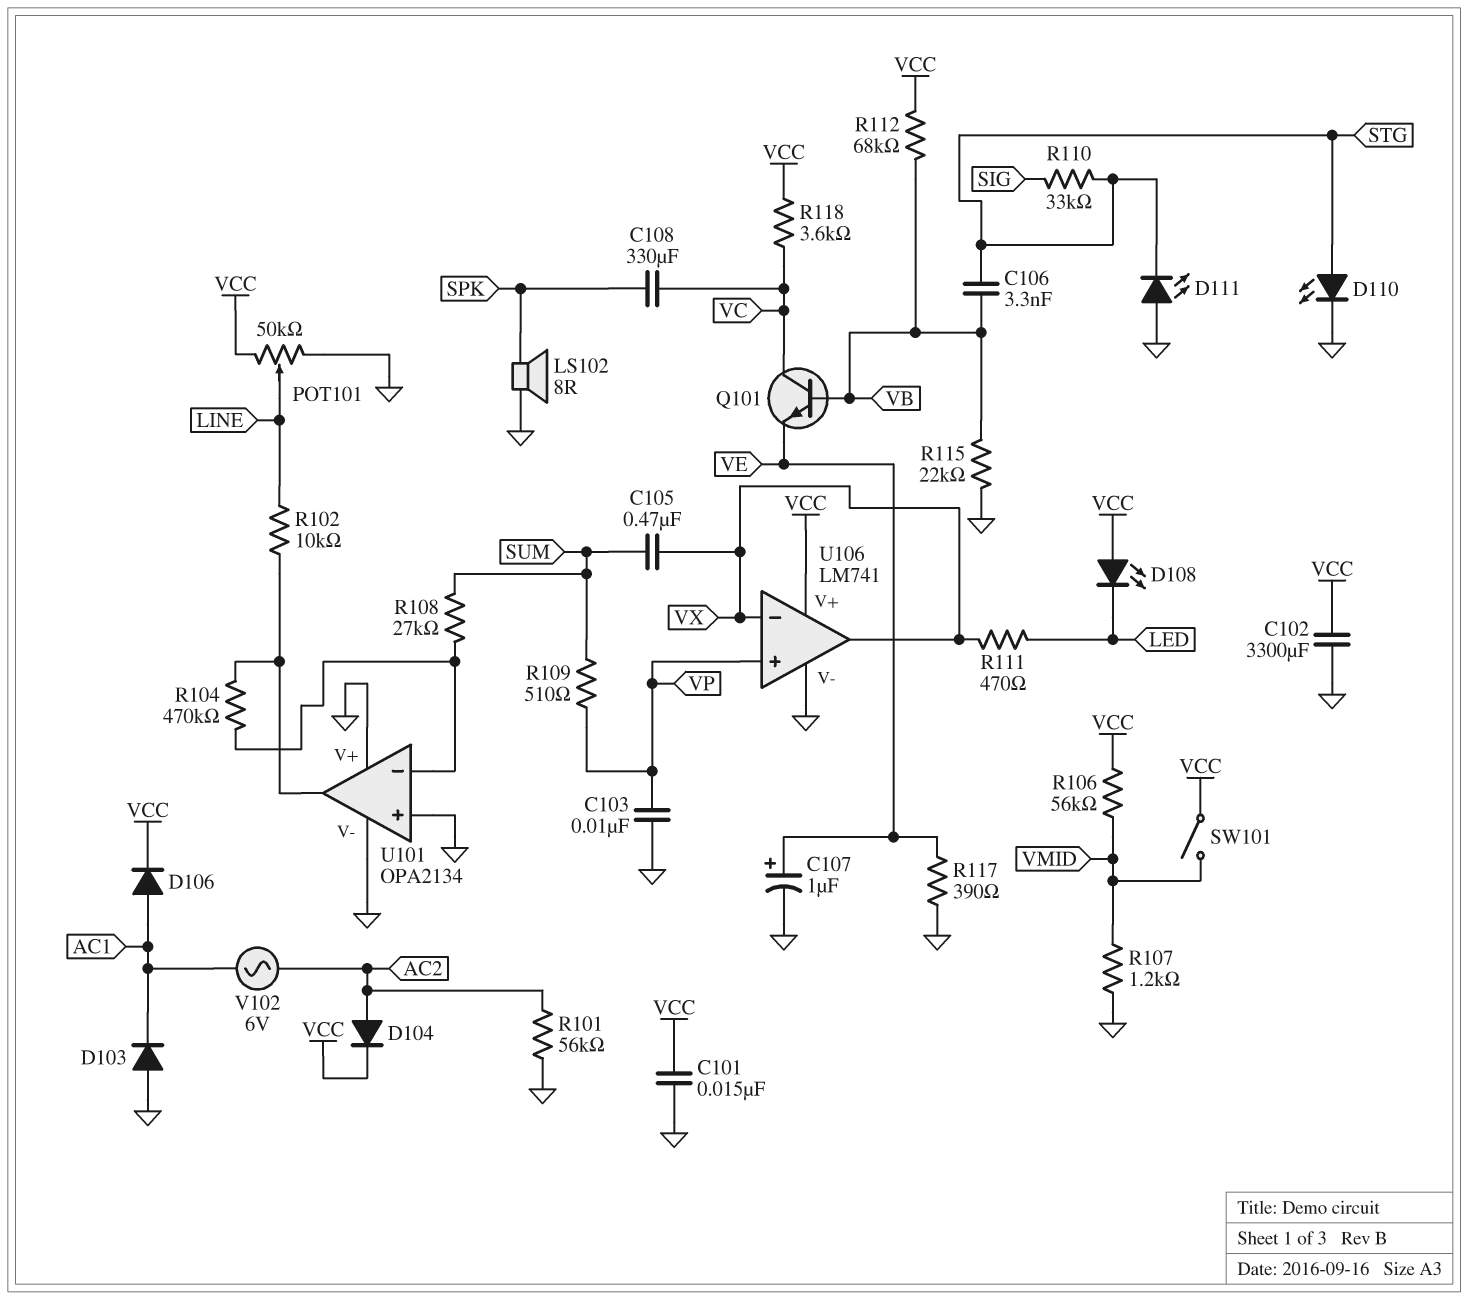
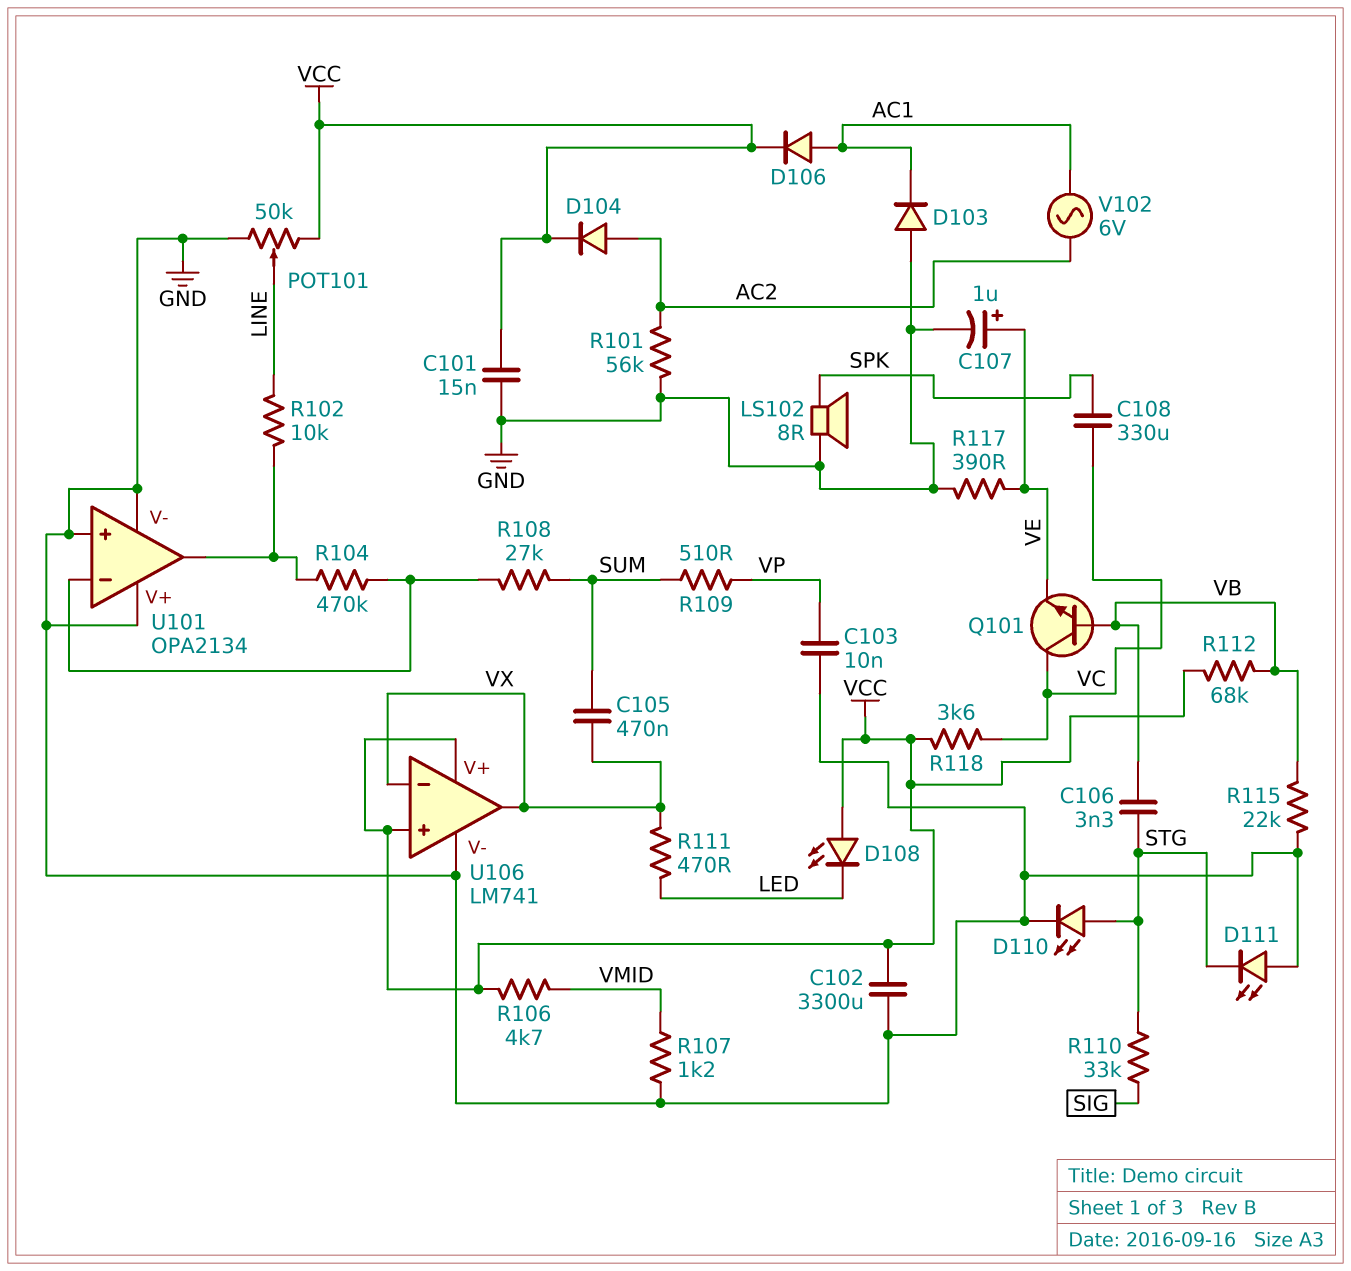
R106: 56k (VCC, VMID) -> 4.7k (VCC, VMID)
SW101: switch (VCC, VMID) -> none
U106 pin in+: VP -> VCC

